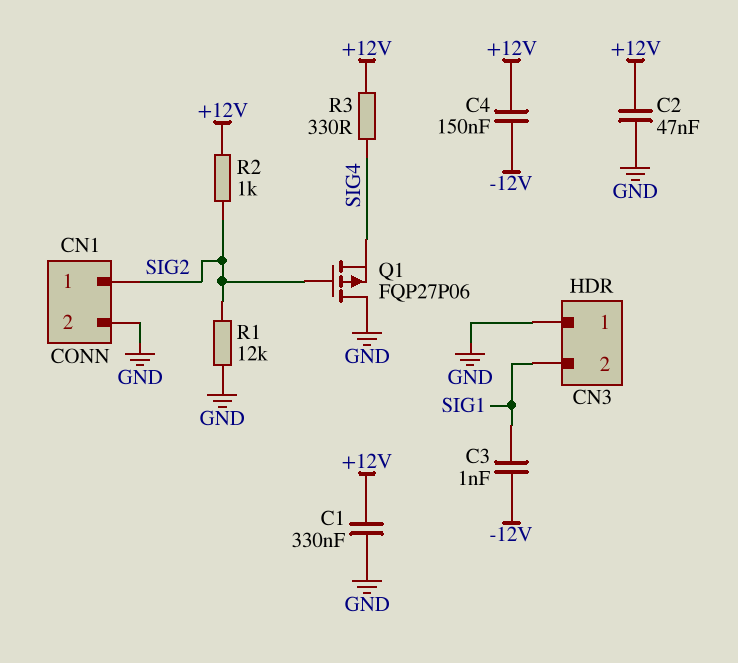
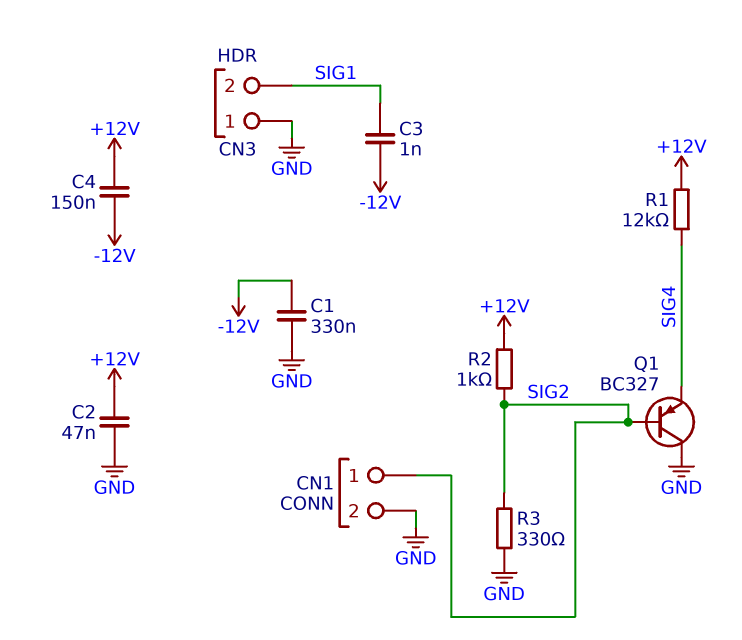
C1: 330nF (+12V, GND) -> 330nF (-12V, GND)
Q1: PMOS FQP27P06 (G SIG2, D GND, S SIG4) -> PNP BC327 (B SIG2, C GND, E SIG4)
R1: 12k (GND, SIG2) -> 12k (+12V, SIG4)
R3: 330 (+12V, SIG4) -> 330 (GND, SIG2)

